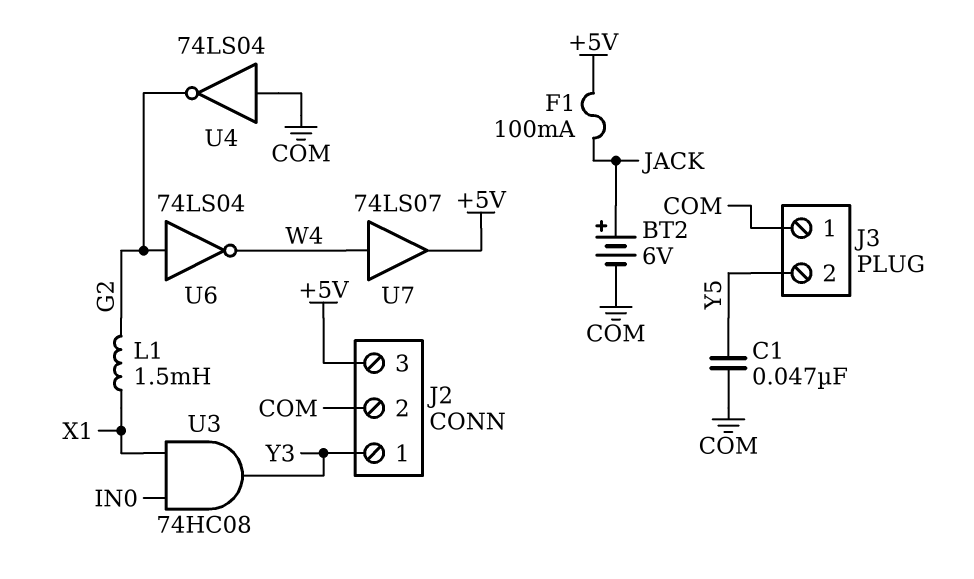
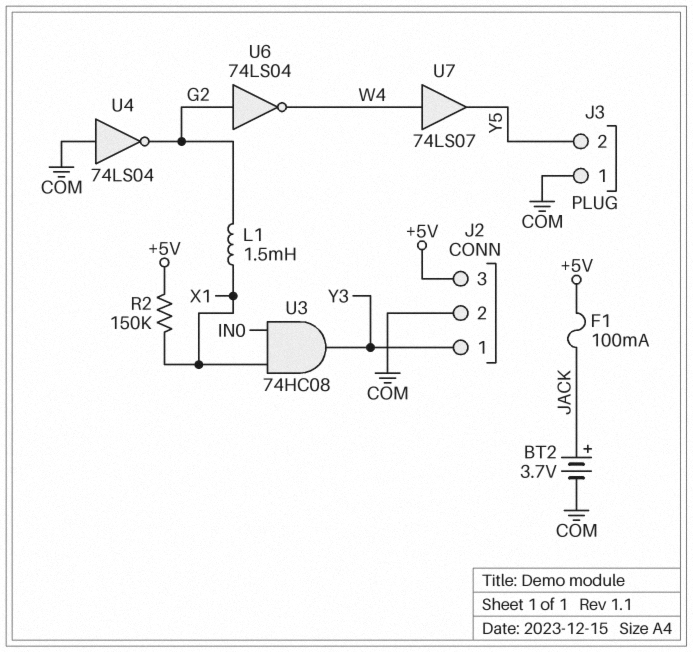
BT2: 6V (plus JACK, minus COM) -> 3.7V (plus JACK, minus COM)
C1: 47nF (COM, Y5) -> none
R2: none -> 150k (+5V, X1)
U7: buffer 74LS07 (in W4, out +5V) -> buffer 74LS07 (in W4, out Y5)

